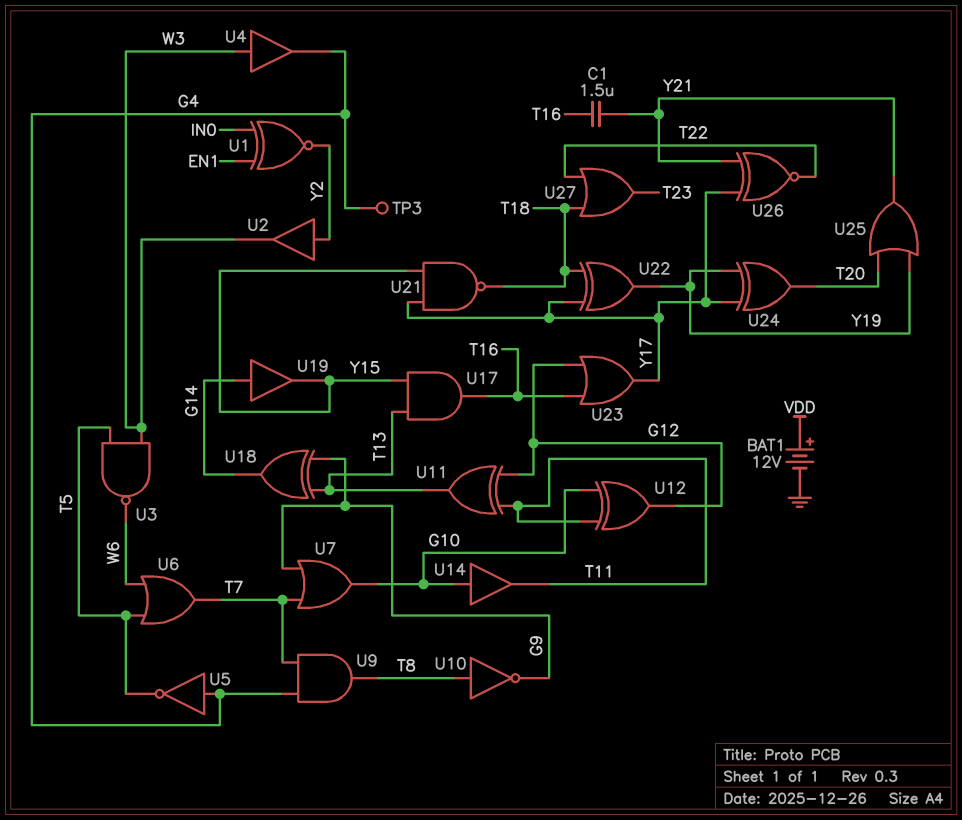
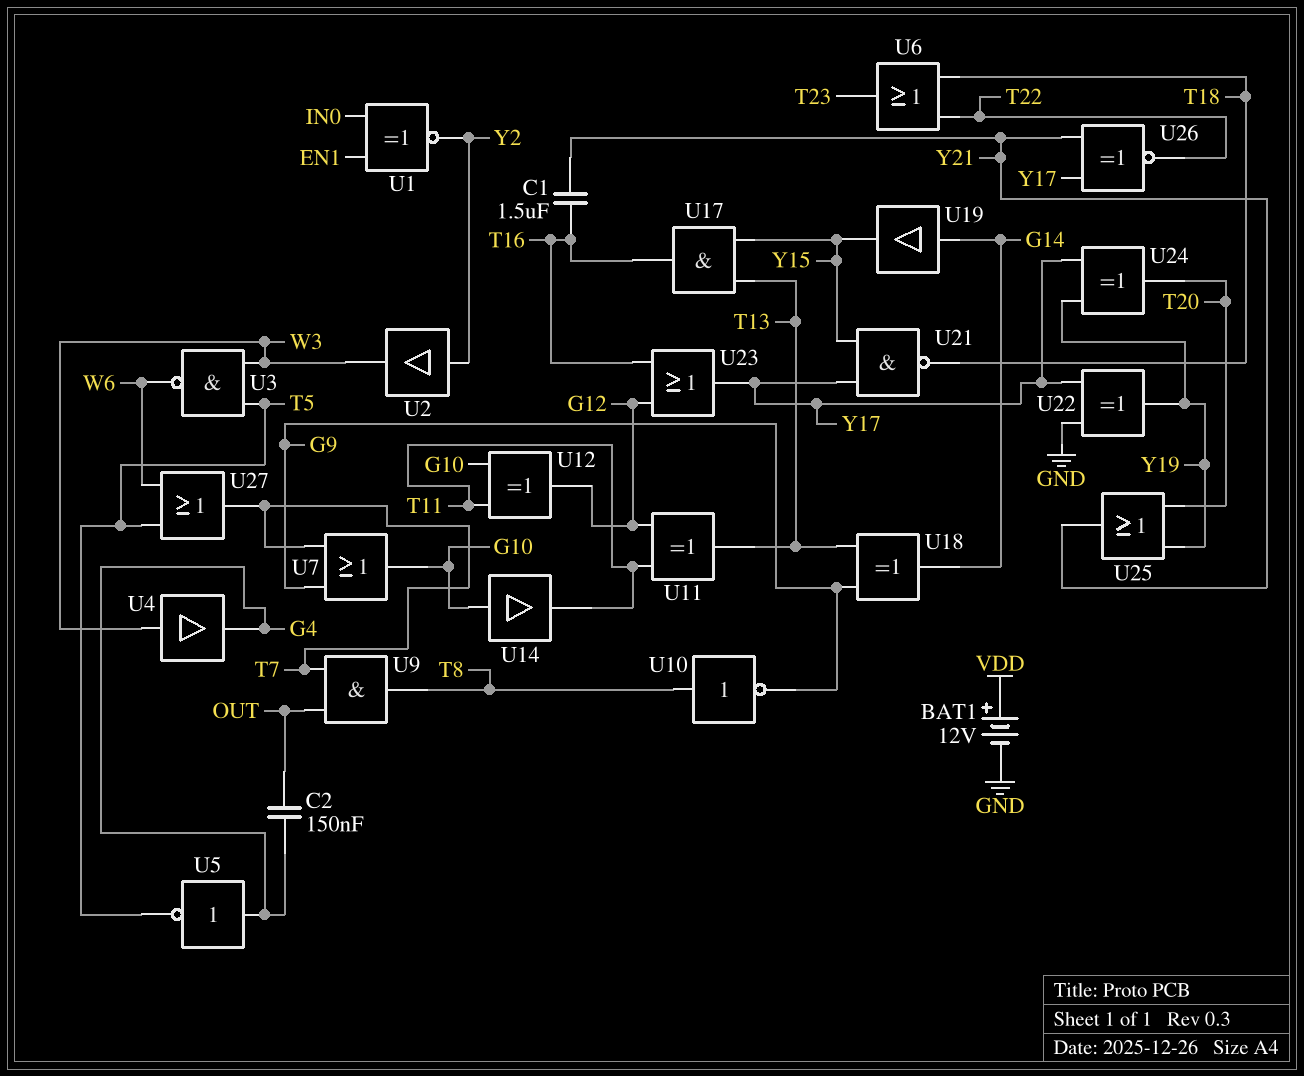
C2: none -> 150nF (G4, OUT)
TP3: test point (G4) -> none
U6: OR (in T5, in W6, out T7) -> OR (in T18, in T22, out T23)
U9: AND (in G4, in T7, out T8) -> AND (in OUT, in T7, out T8)
U22: XOR (in T18, in Y17, out Y19) -> XOR (in GND, in Y17, out Y19)
U27: OR (in T18, in T22, out T23) -> OR (in T5, in W6, out T7)

